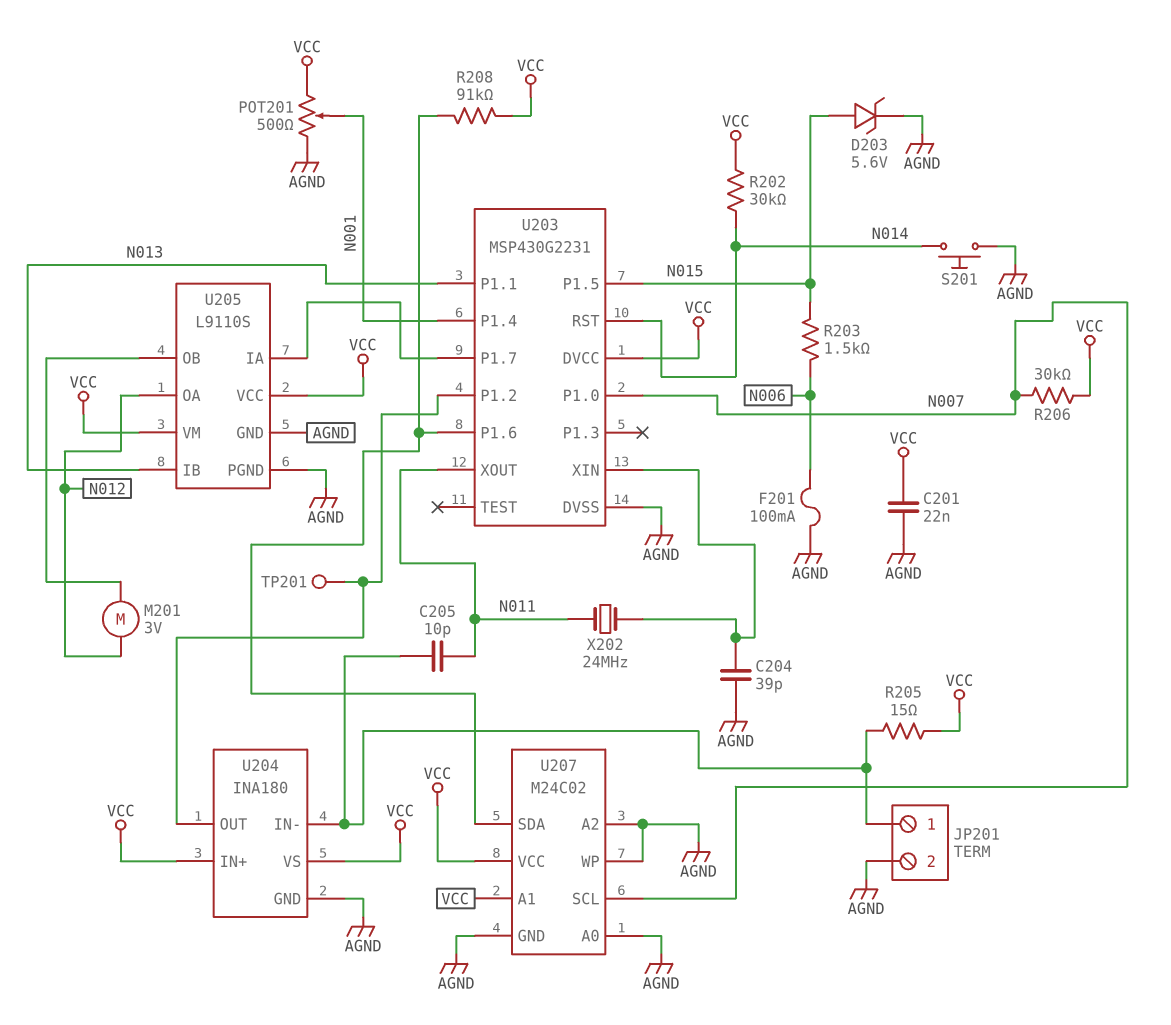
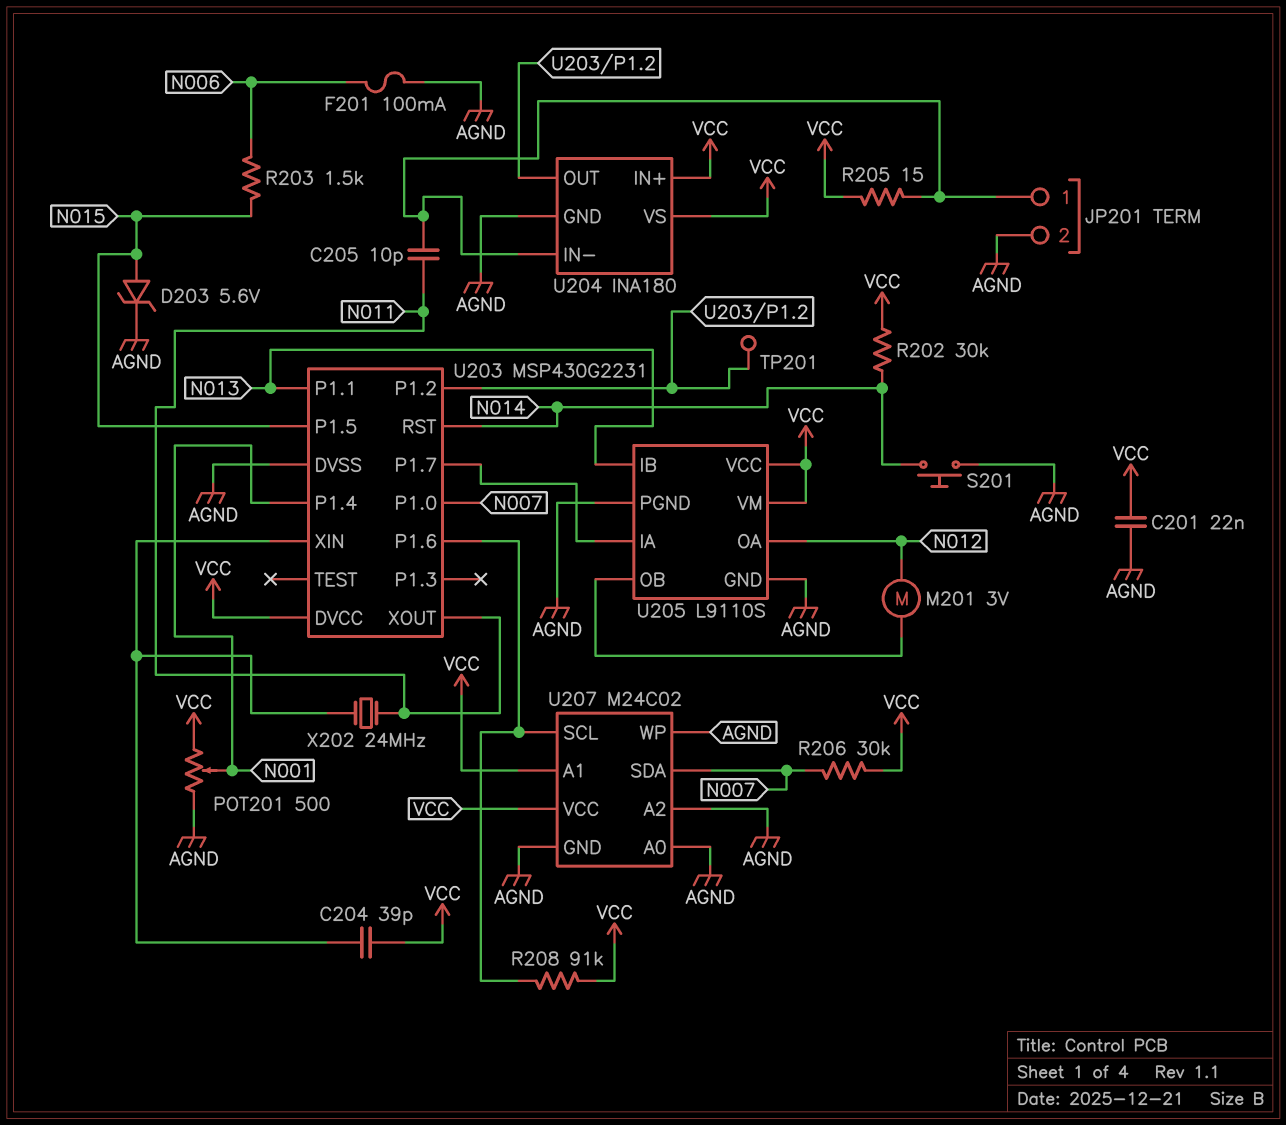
C204: 39pF (AGND, U203/XIN) -> 39pF (U203/XIN, VCC)
U207 pin SCL: N007 -> U203/P1.6
U207 pin SDA: U203/P1.6 -> N007

